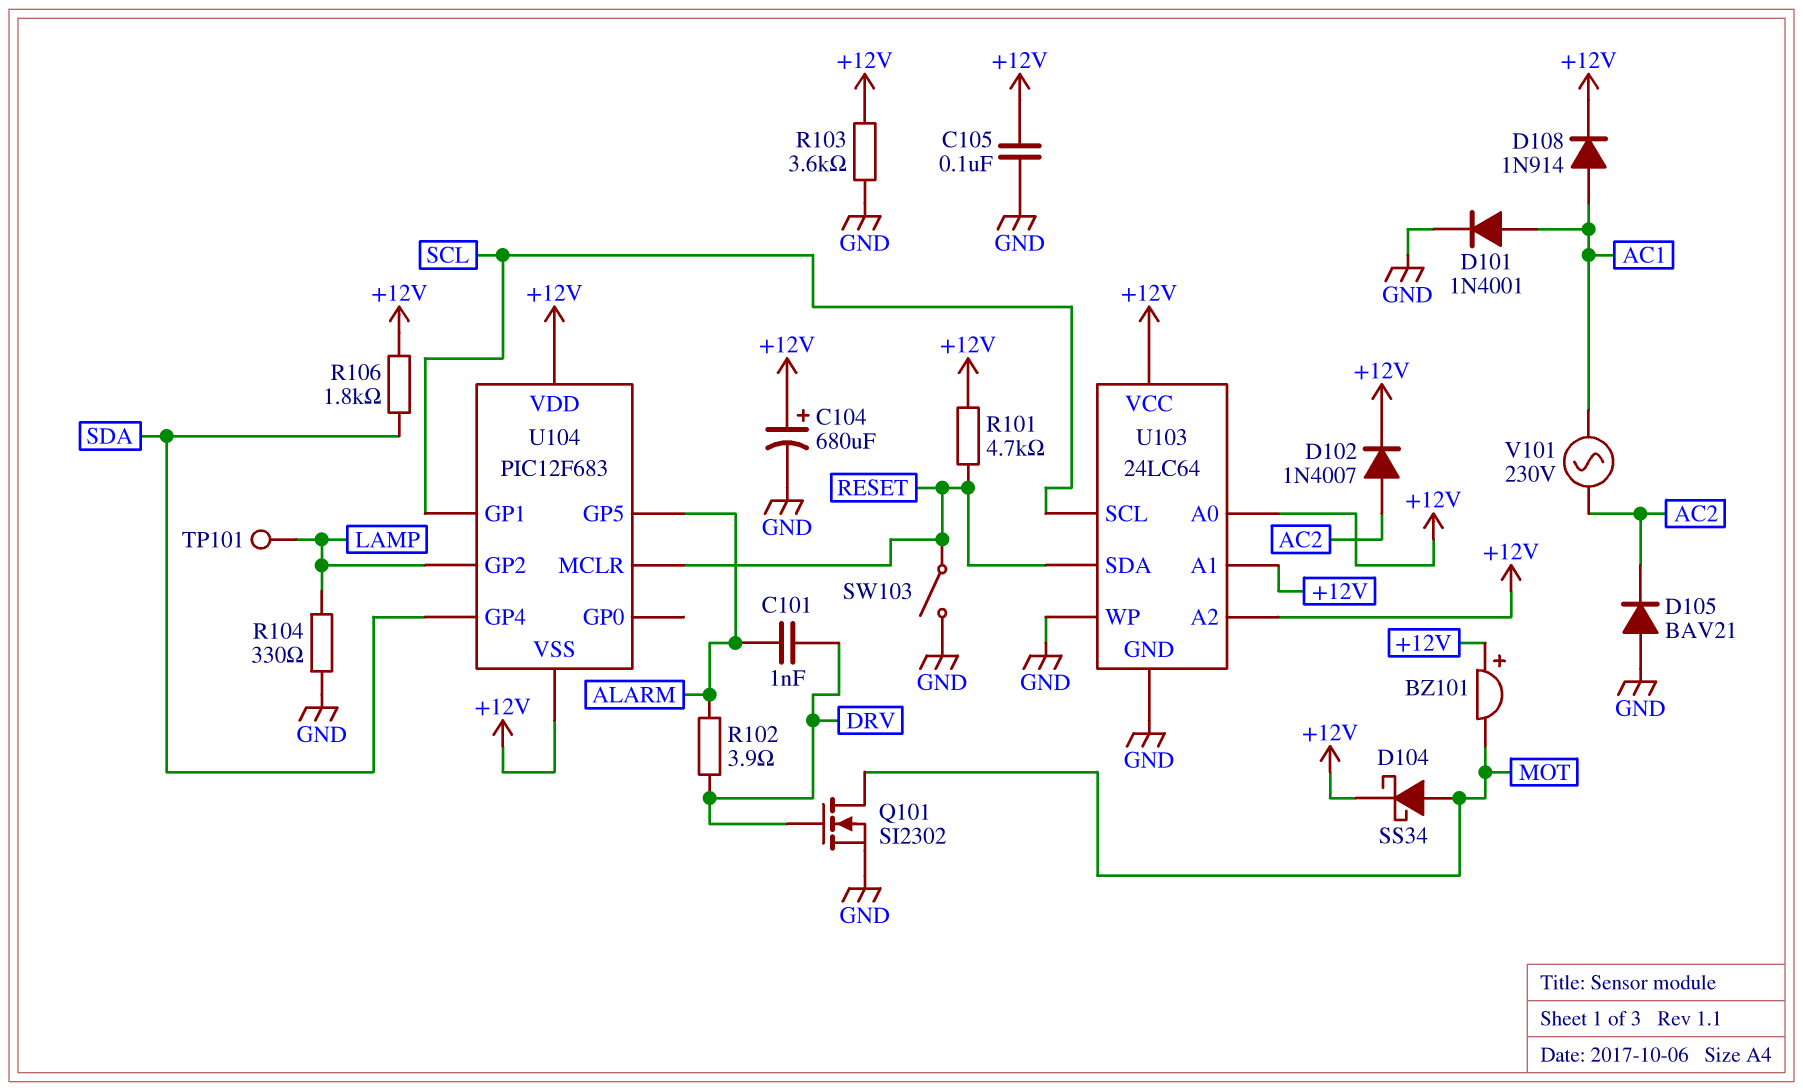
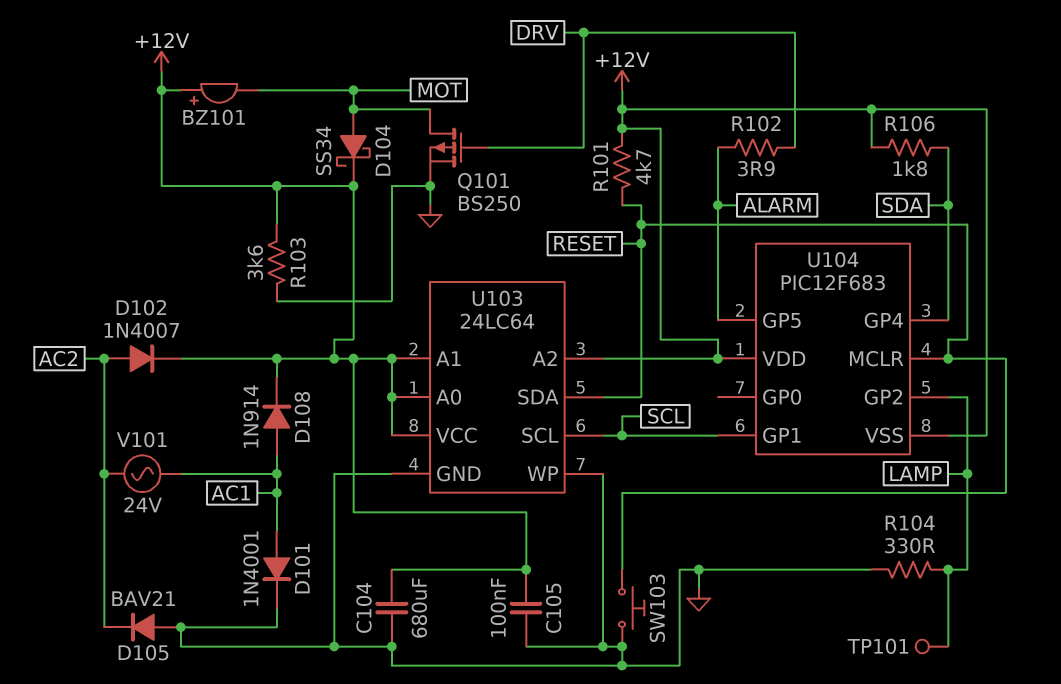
C101: 1nF (ALARM, DRV) -> none
C104: 680uF (plus +12V, minus GND) -> 680uF (+12V, GND)
Q101: NMOS SI2302 (G DRV, D MOT, S GND) -> PMOS BS250 (G DRV, D MOT, S GND)
SW103: switch (GND, RESET) -> button (GND, RESET)
V101: AC 230V (AC1, AC2) -> AC 24V (AC1, AC2)

